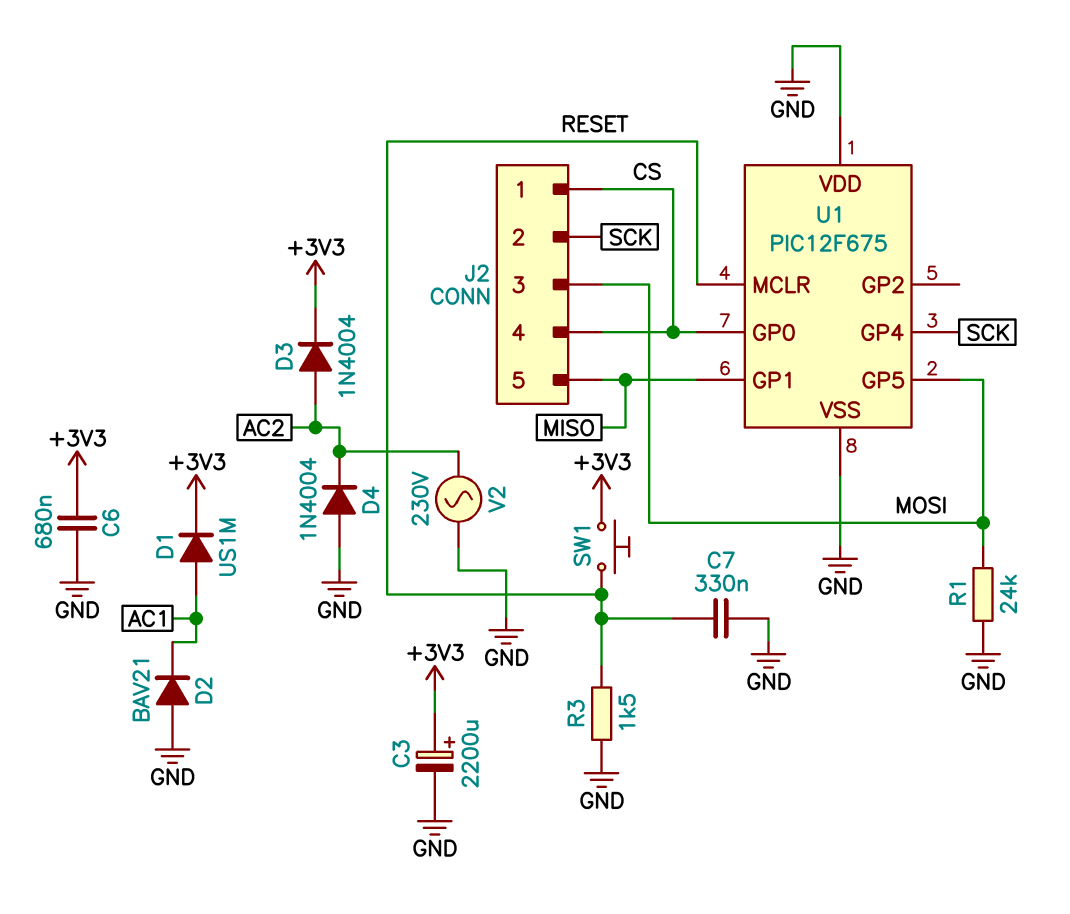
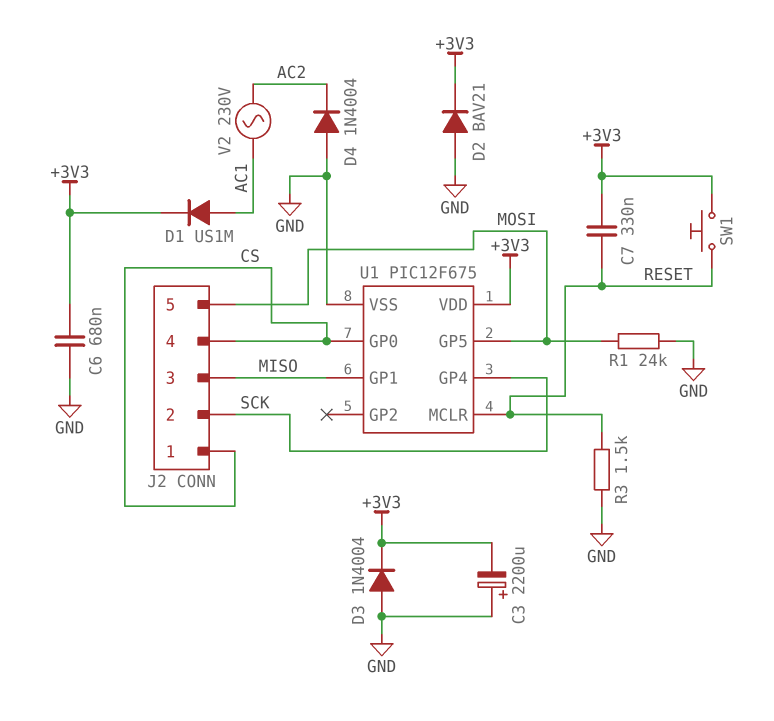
C3: 2200uF (plus +3V3, minus GND) -> 2200uF (plus GND, minus +3V3)
C7: 330nF (GND, RESET) -> 330nF (+3V3, RESET)
D2: diode BAV21 (A GND, K AC1) -> diode BAV21 (A GND, K +3V3)
D3: diode 1N4004 (A AC2, K +3V3) -> diode 1N4004 (A GND, K +3V3)
J2 pin 3: MOSI -> MISO
J2 pin 5: MISO -> MOSI
U1 pin VDD: GND -> +3V3
V2: AC 230V (AC2, GND) -> AC 230V (AC1, AC2)

